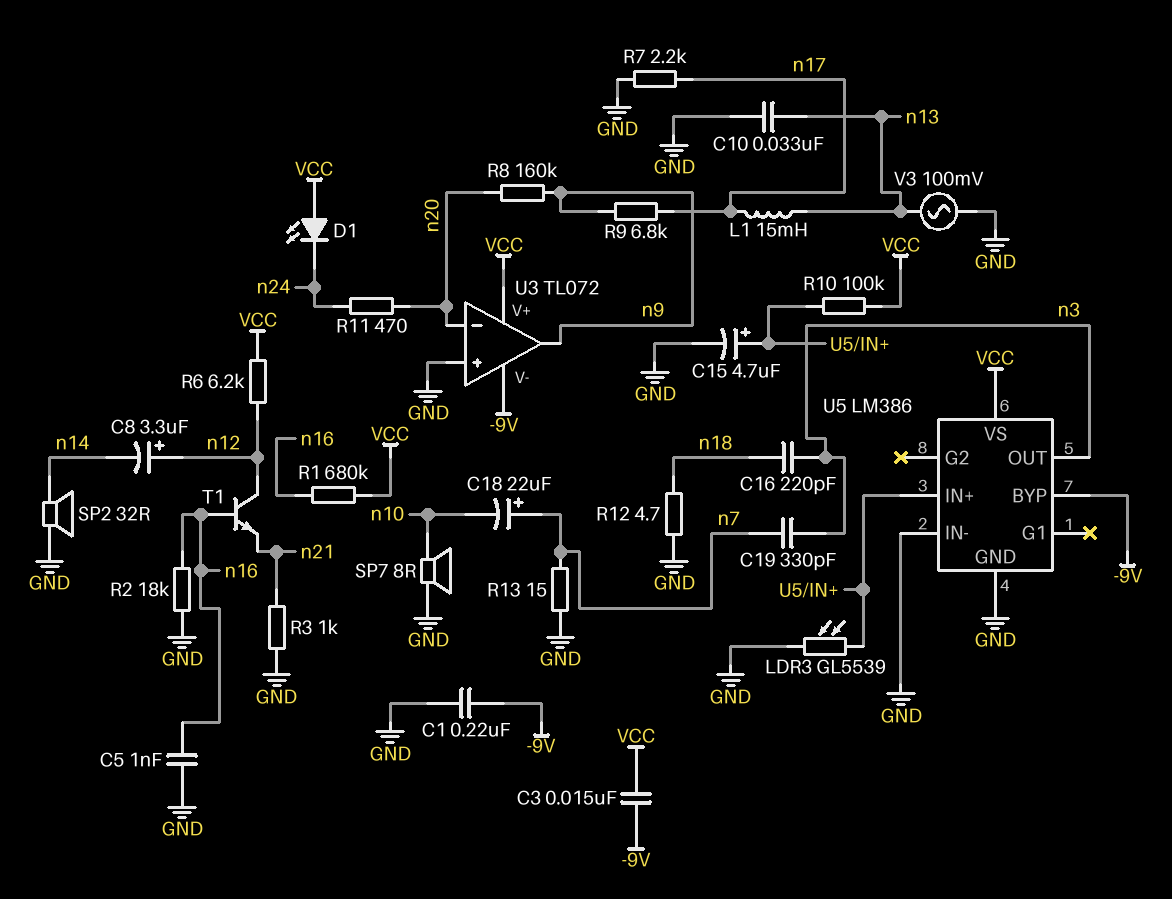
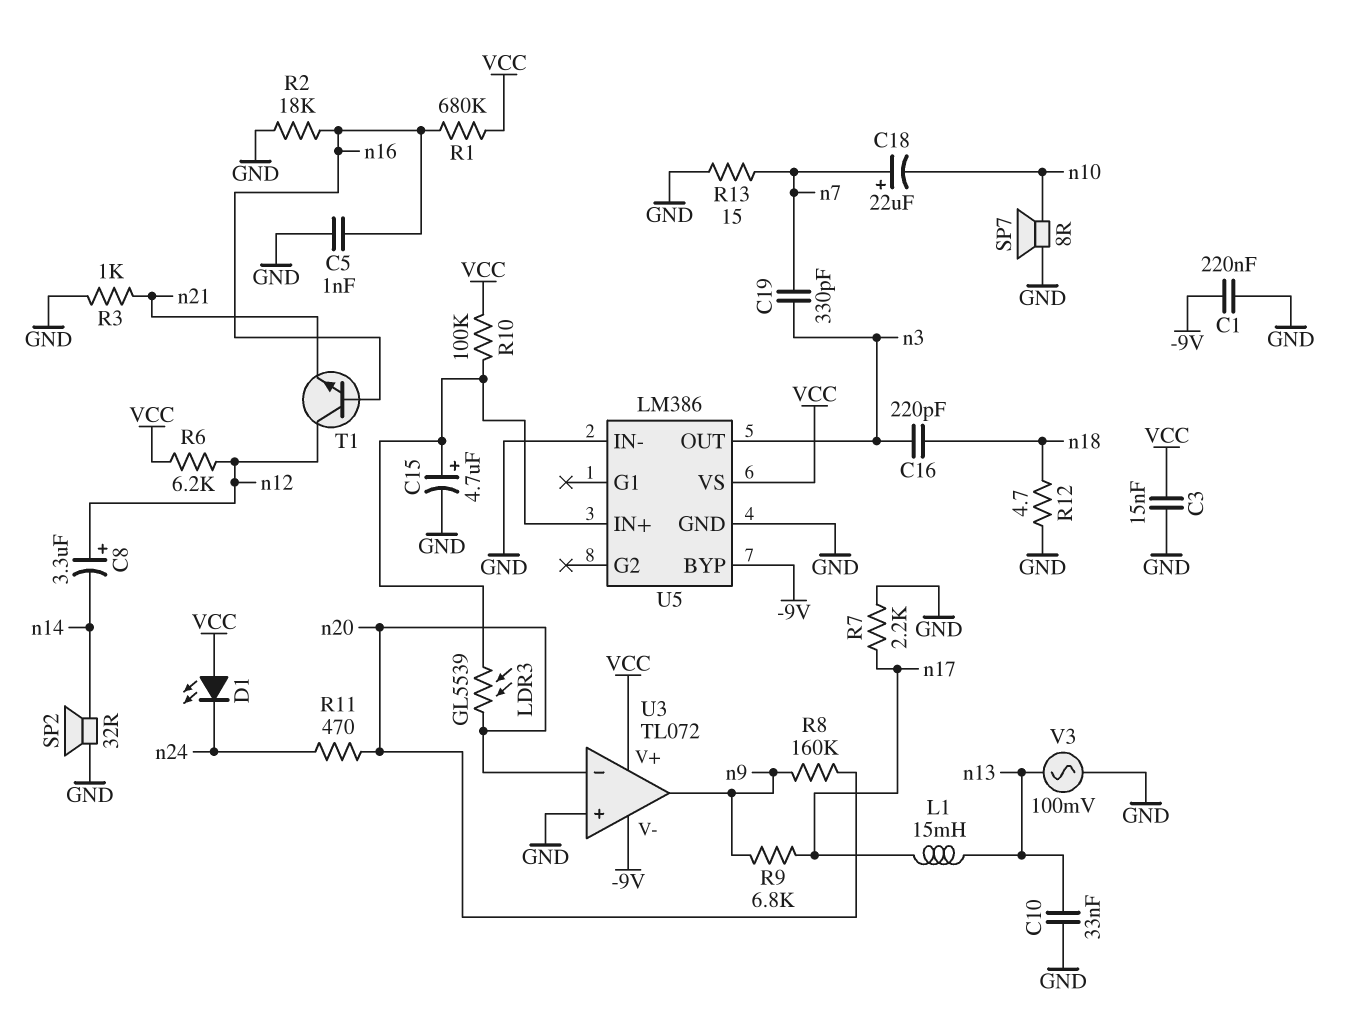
C3: 15nF (-9V, VCC) -> 15nF (GND, VCC)
LDR3: GL5539 (GND, U5/IN+) -> GL5539 (U5/IN+, n20)

